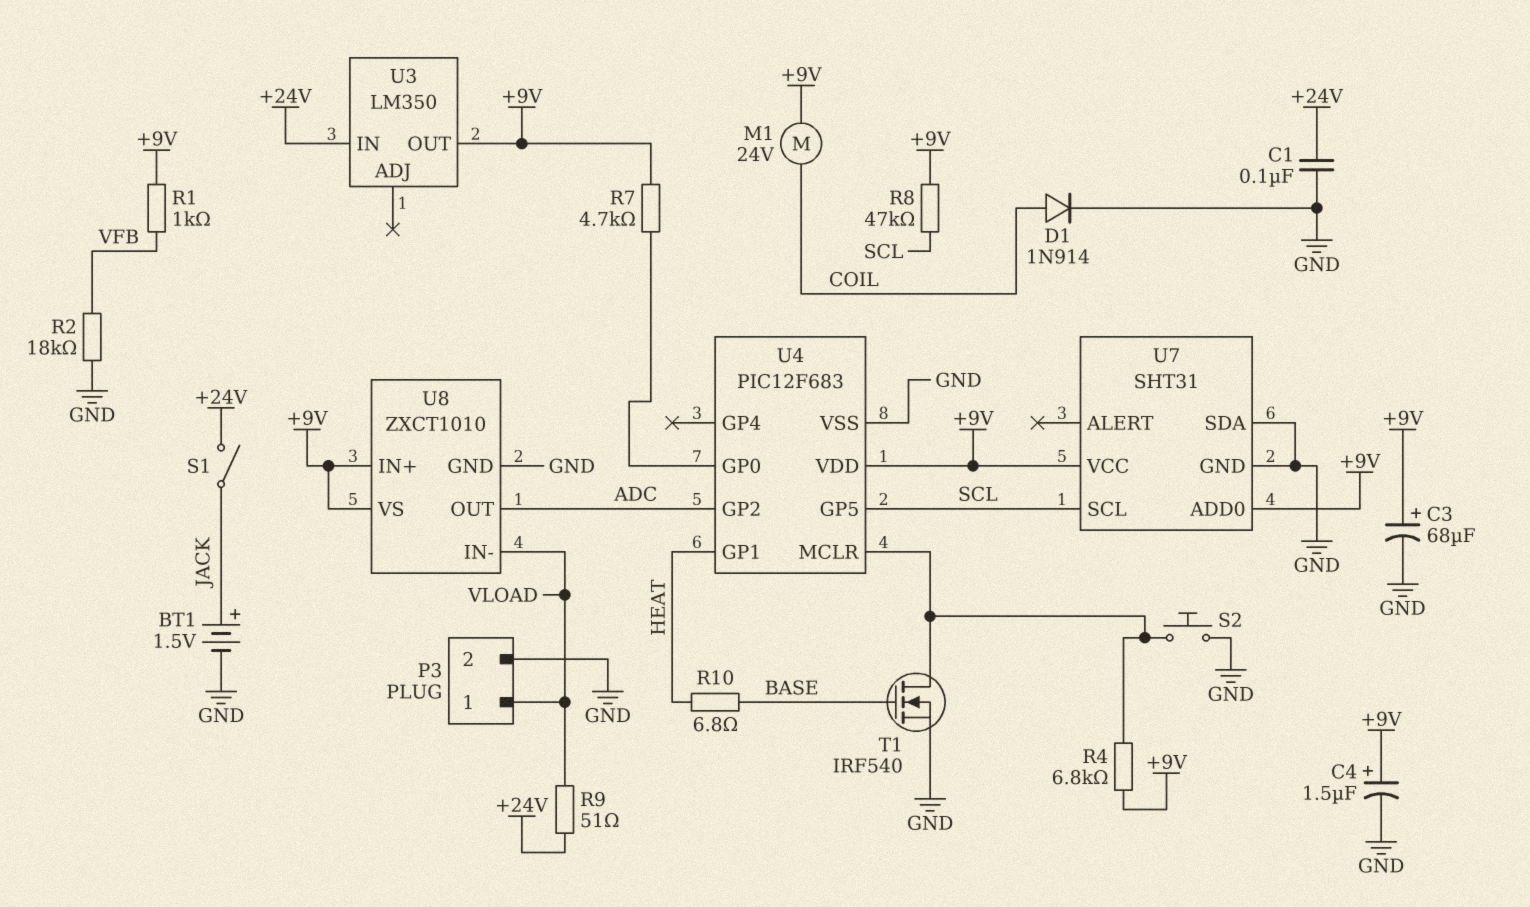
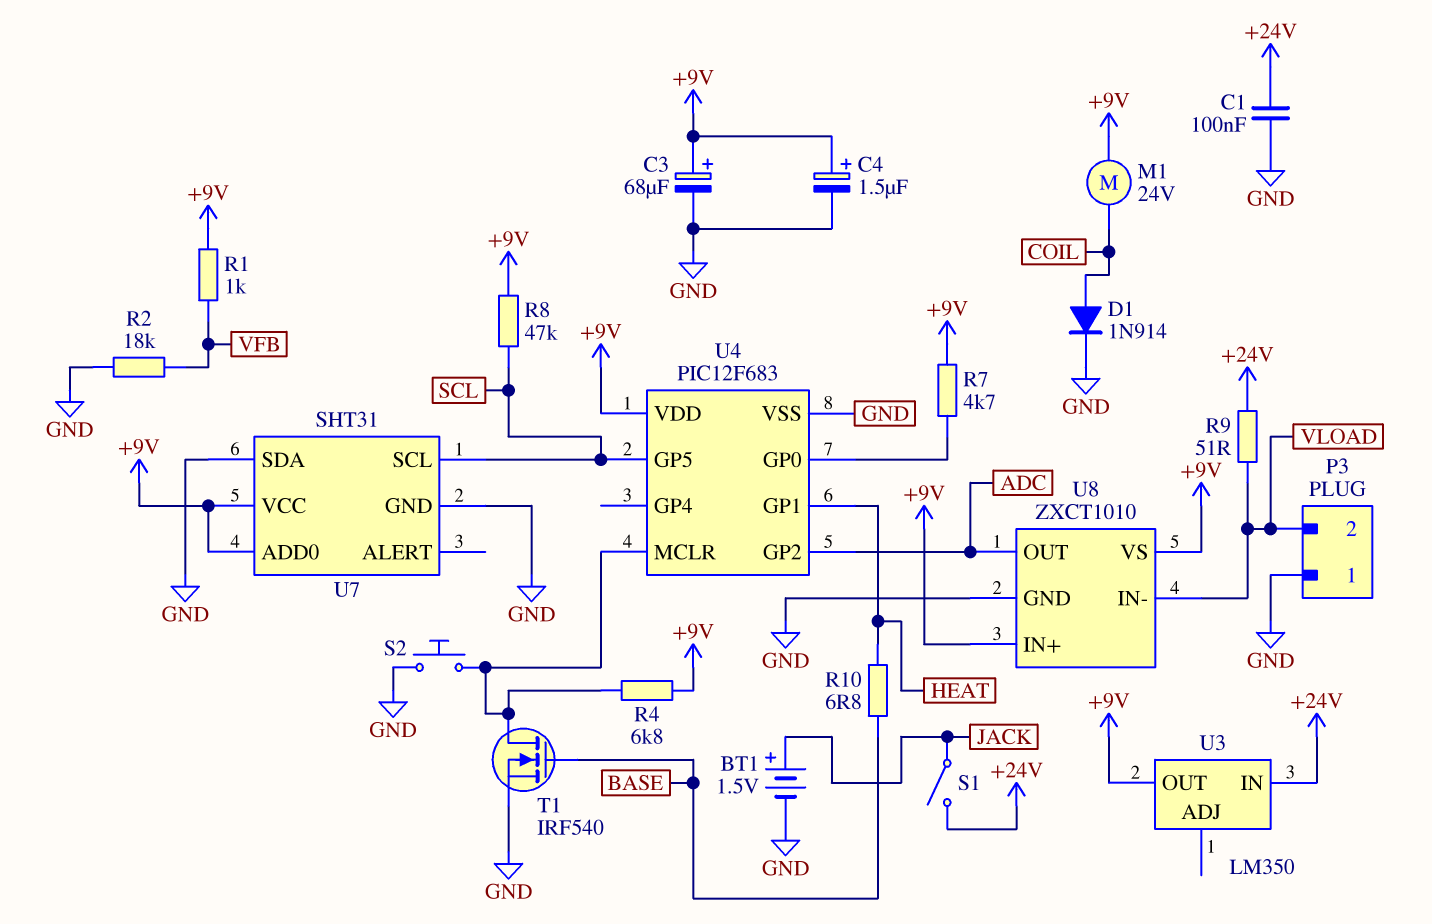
P3 pin 1: VLOAD -> GND
P3 pin 2: GND -> VLOAD

